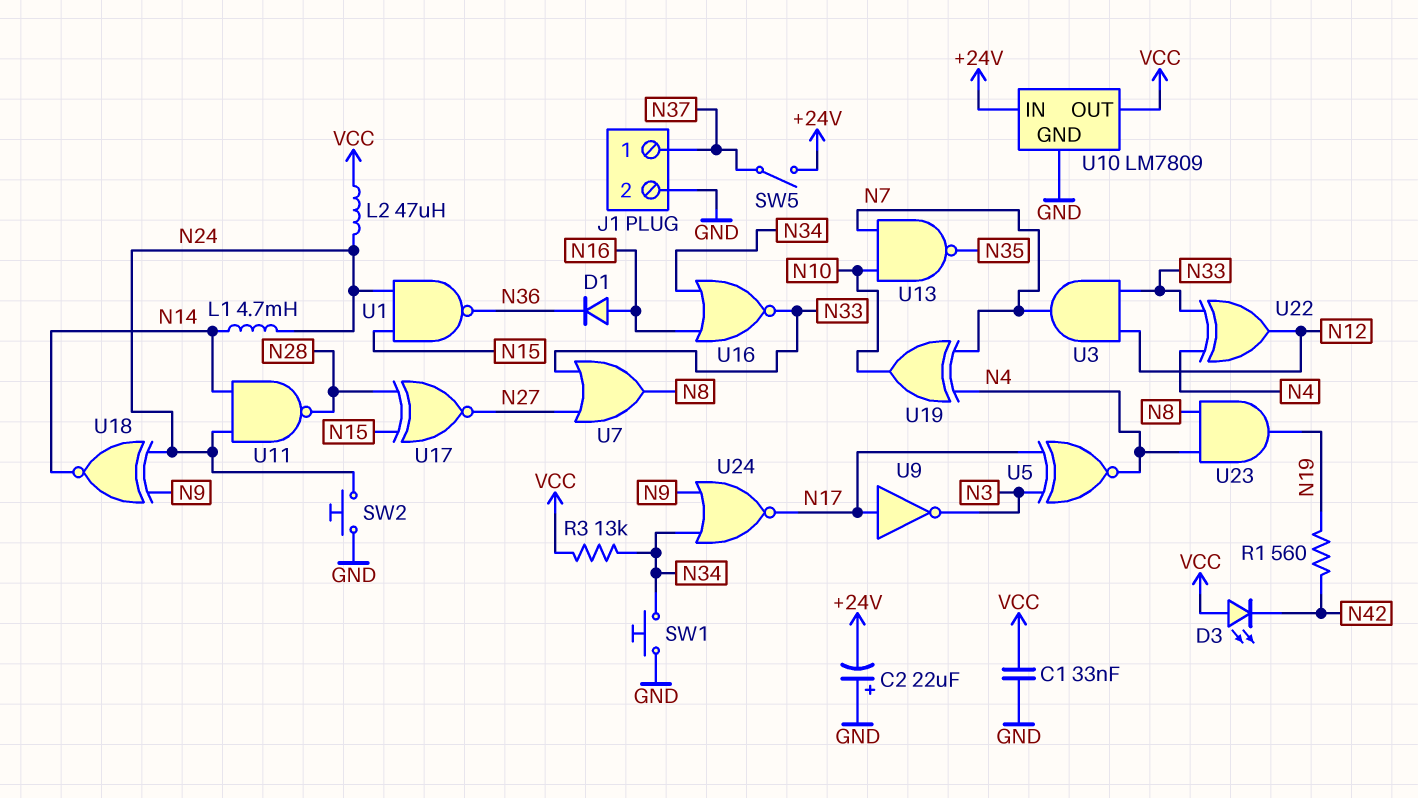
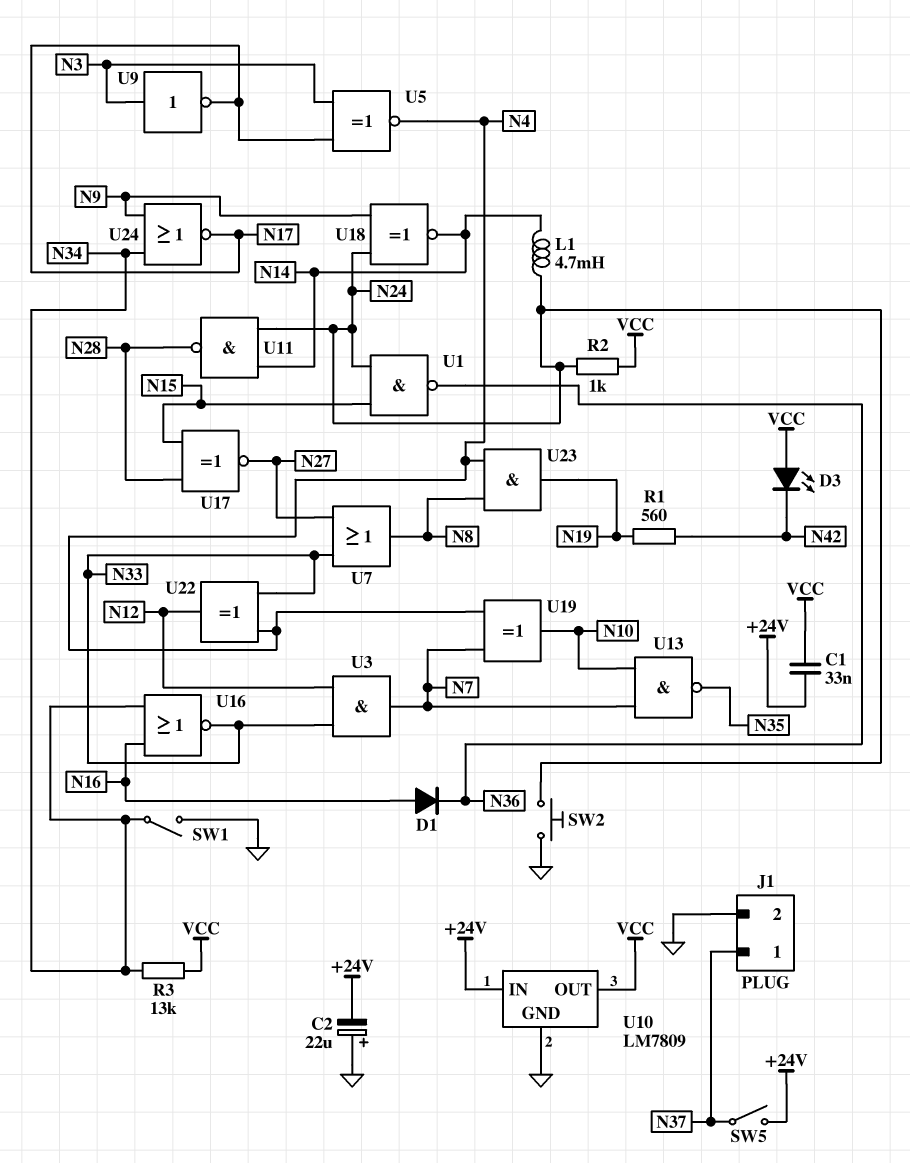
C1: 33nF (GND, VCC) -> 33nF (+24V, VCC)
L2: 47uH (N24, VCC) -> none
R2: none -> 1k (N24, VCC)
SW1: button (GND, N34) -> switch (GND, N34)
U9: NOT (in N17, out N3) -> NOT (in N3, out N17)

